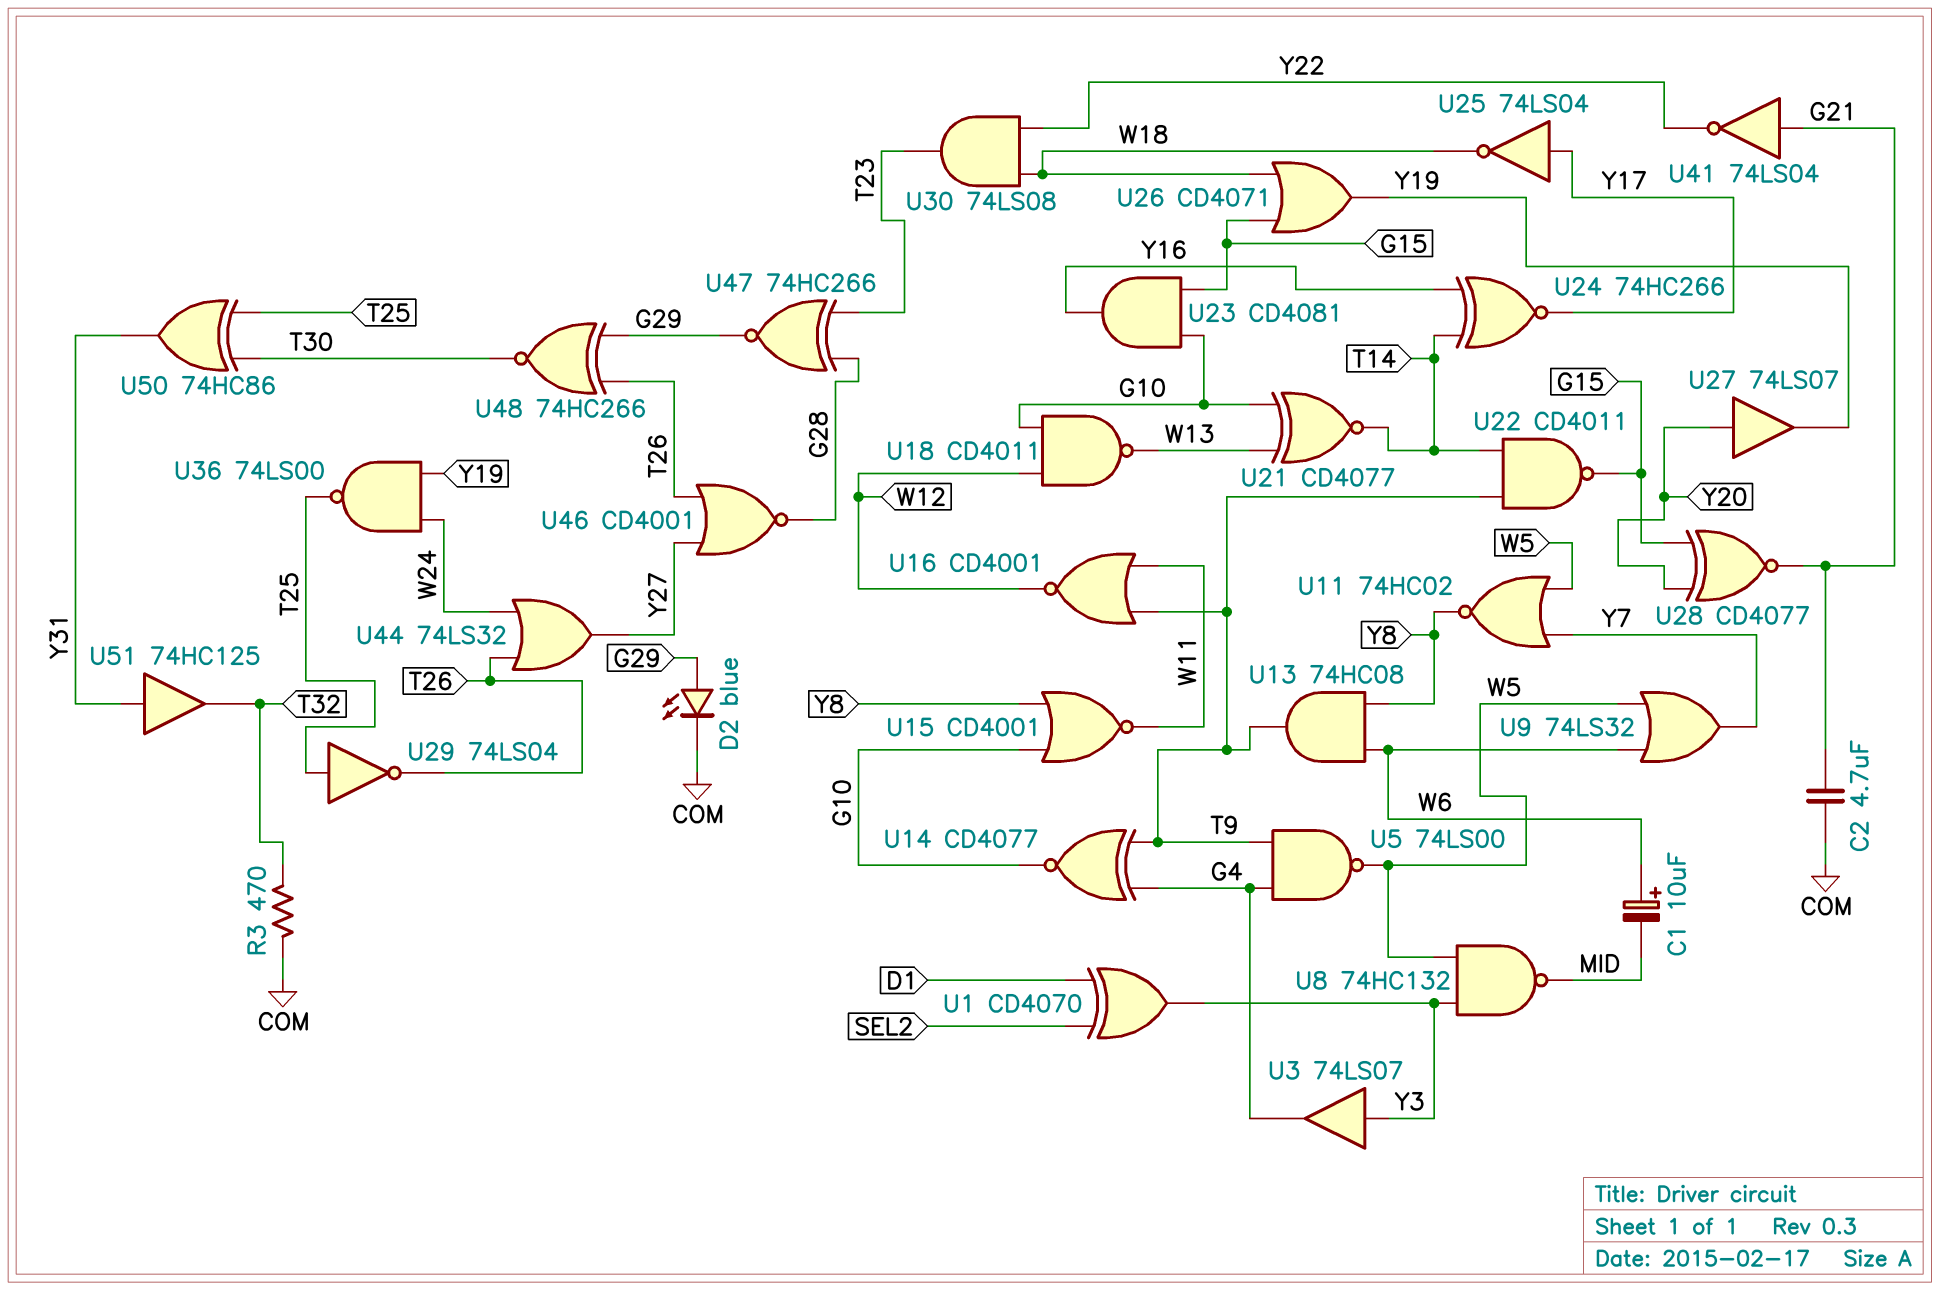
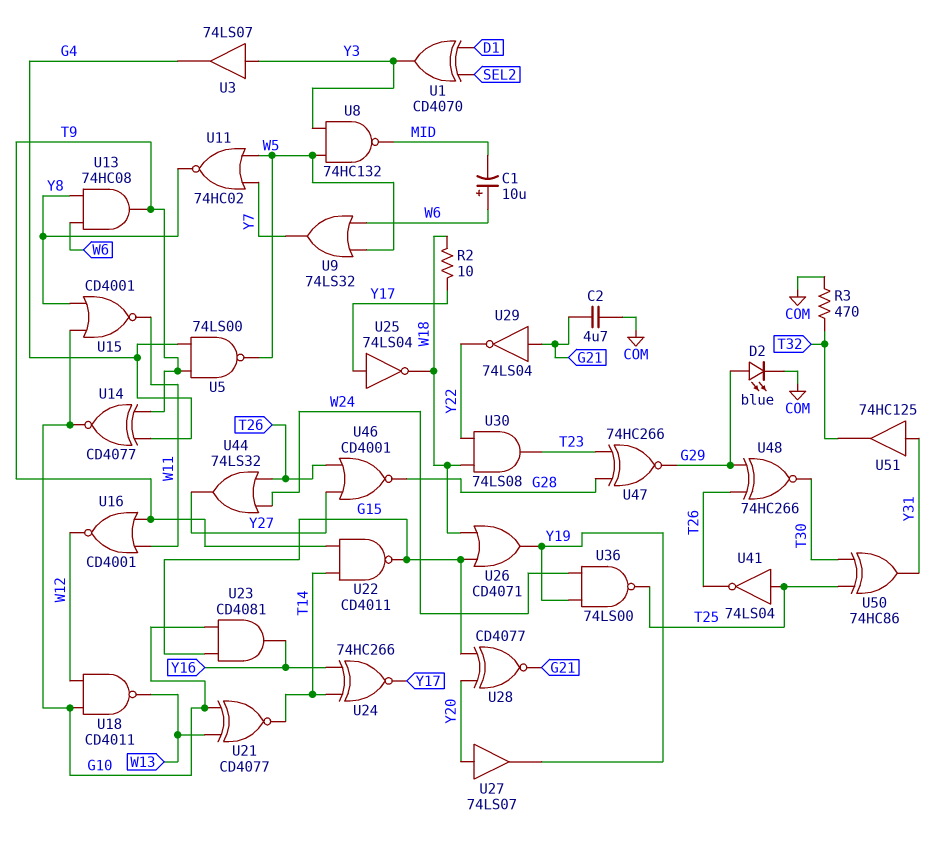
R2: none -> 10 (W18, Y17)
U29: NOT 74LS04 (in T25, out T26) -> NOT 74LS04 (in G21, out Y22)
U41: NOT 74LS04 (in G21, out Y22) -> NOT 74LS04 (in T25, out T26)

